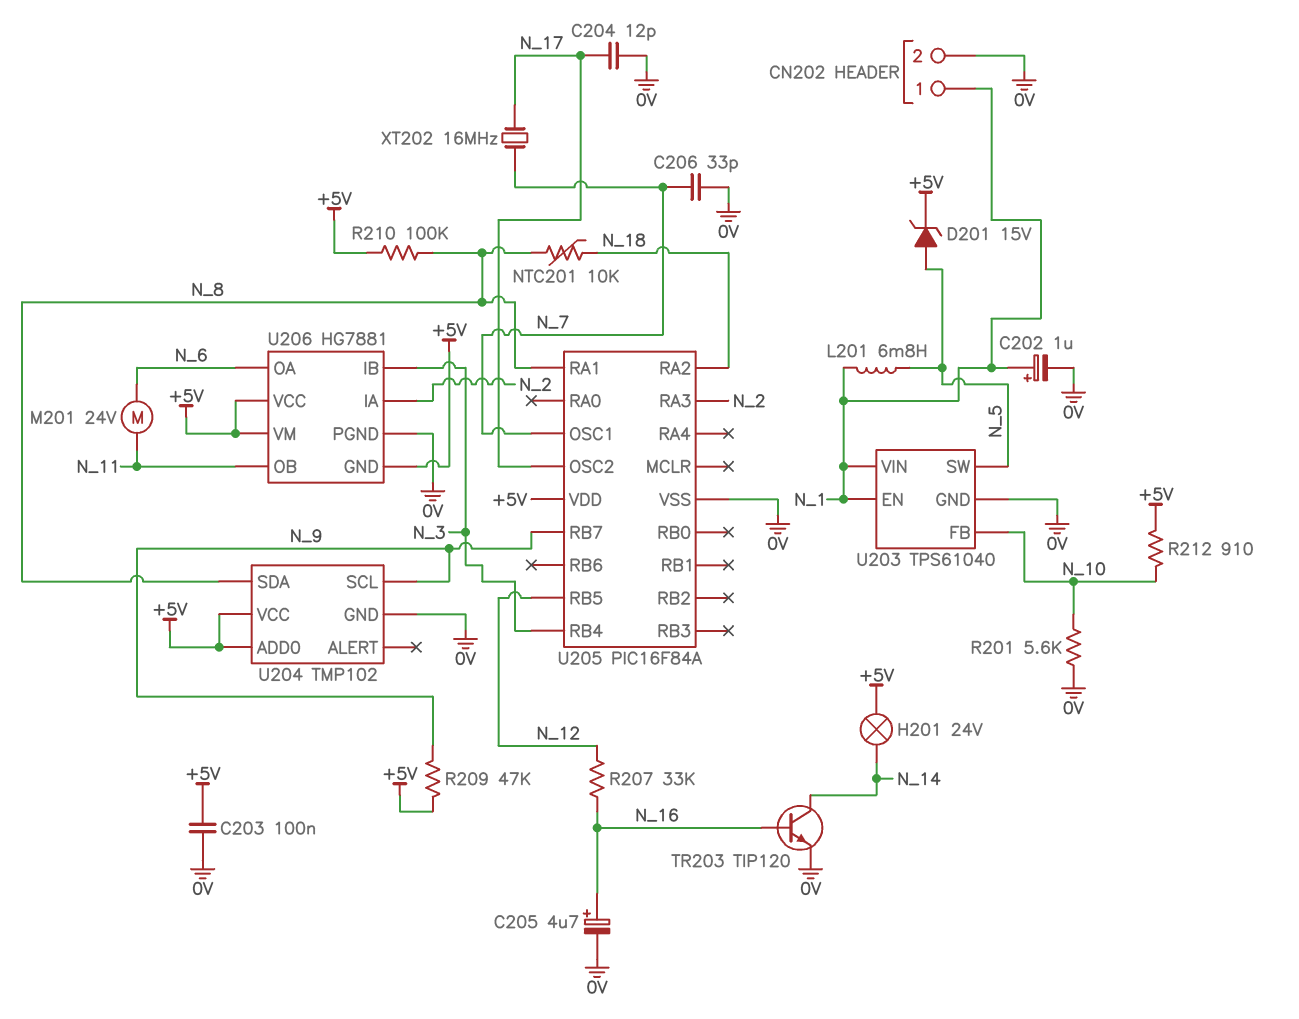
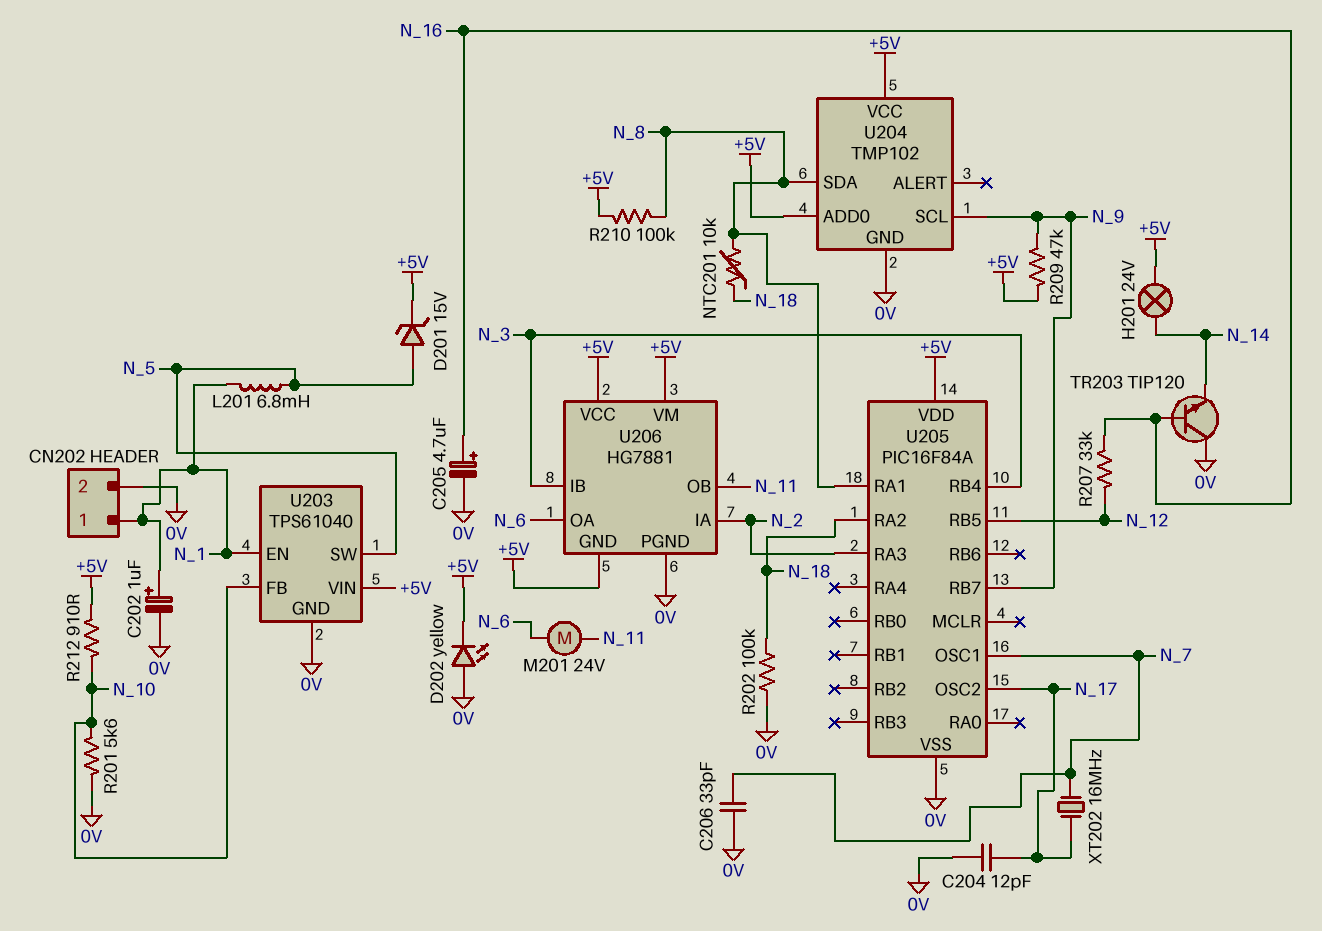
C203: 100nF (+5V, 0V) -> none
D202: none -> LED yellow (A 0V, K +5V)
R202: none -> 100k (0V, N_18)
TR203: NPN TIP120 (B N_16, C N_14, E 0V) -> NPN TIP120 (B N_16, C 0V, E N_14)
U203 pin VIN: N_1 -> +5V

